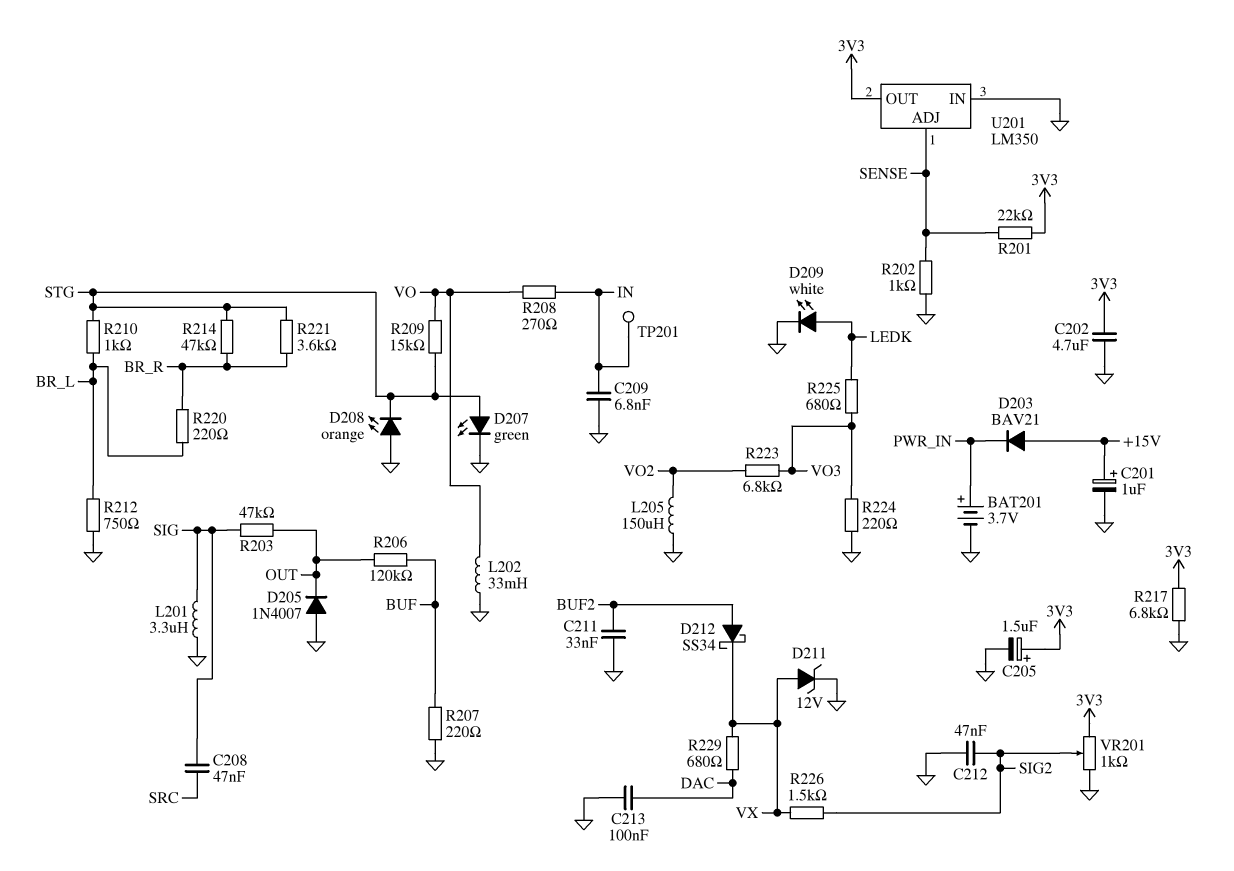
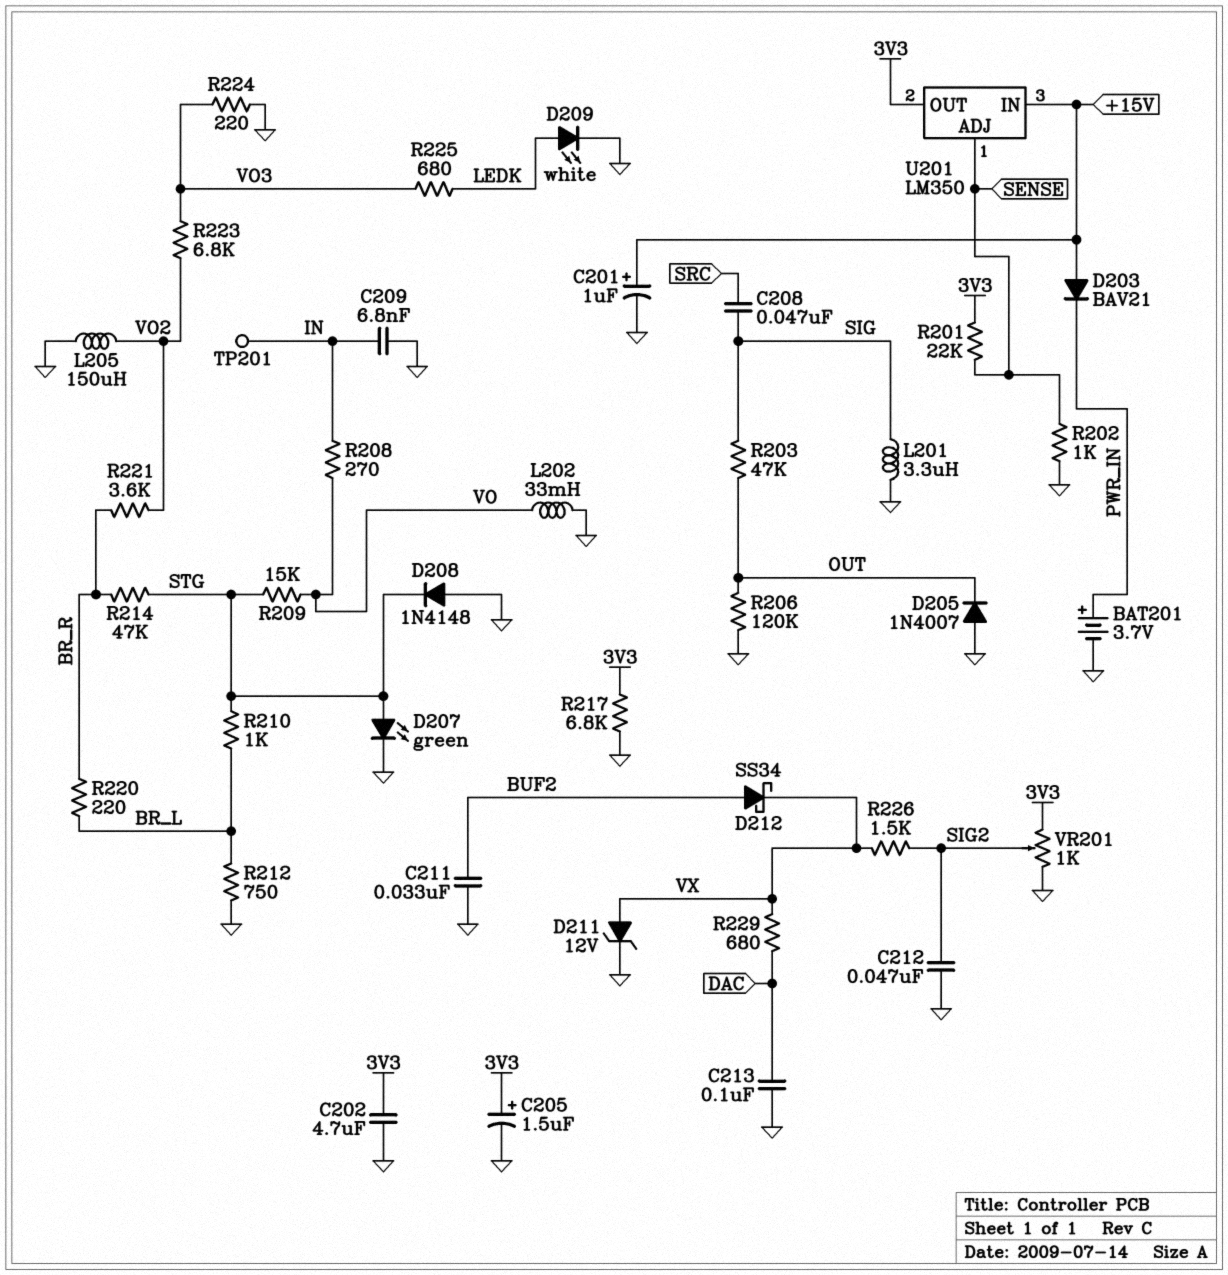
D208: LED orange (A GND, K STG) -> diode 1N4148 (A GND, K STG)
R206: 120k (BUF, OUT) -> 120k (GND, OUT)
R207: 220 (BUF, GND) -> none
R221: 3.6k (BR_R, STG) -> 3.6k (BR_R, VO2)
U201 pin IN: GND -> +15V

